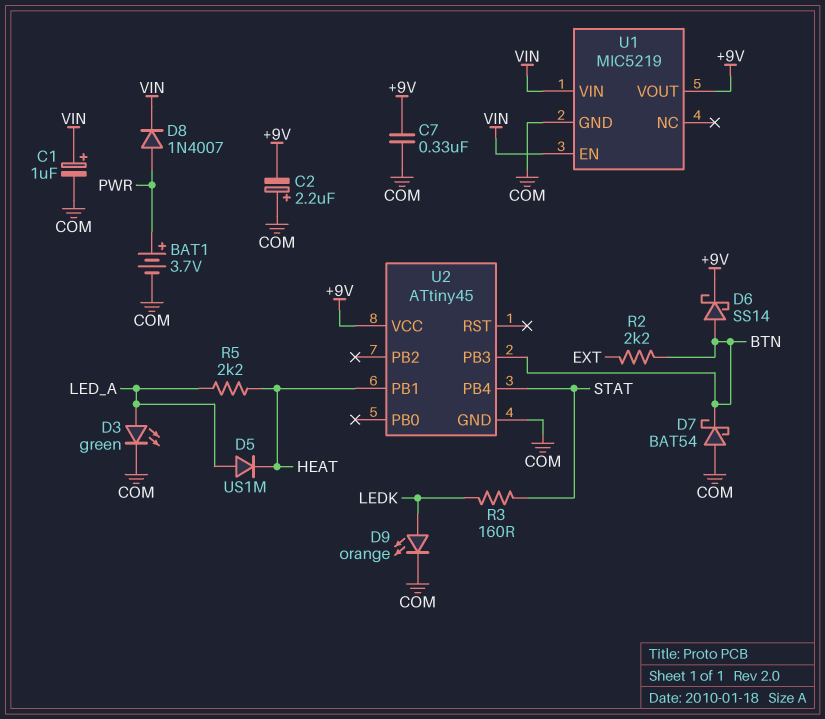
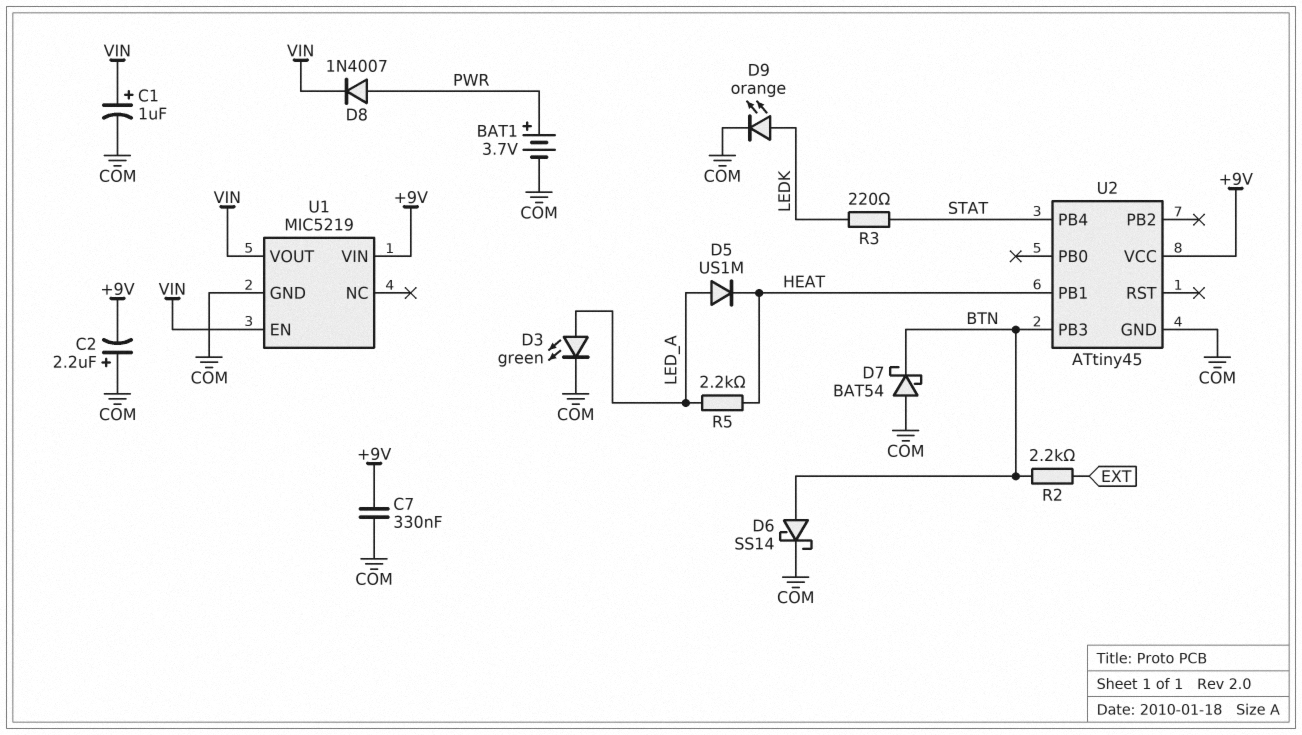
D6: schottky SS14 (A BTN, K +9V) -> schottky SS14 (A BTN, K COM)
R3: 160 (LEDK, STAT) -> 220 (LEDK, STAT)
U1 pin VIN: VIN -> +9V
U1 pin VOUT: +9V -> VIN

